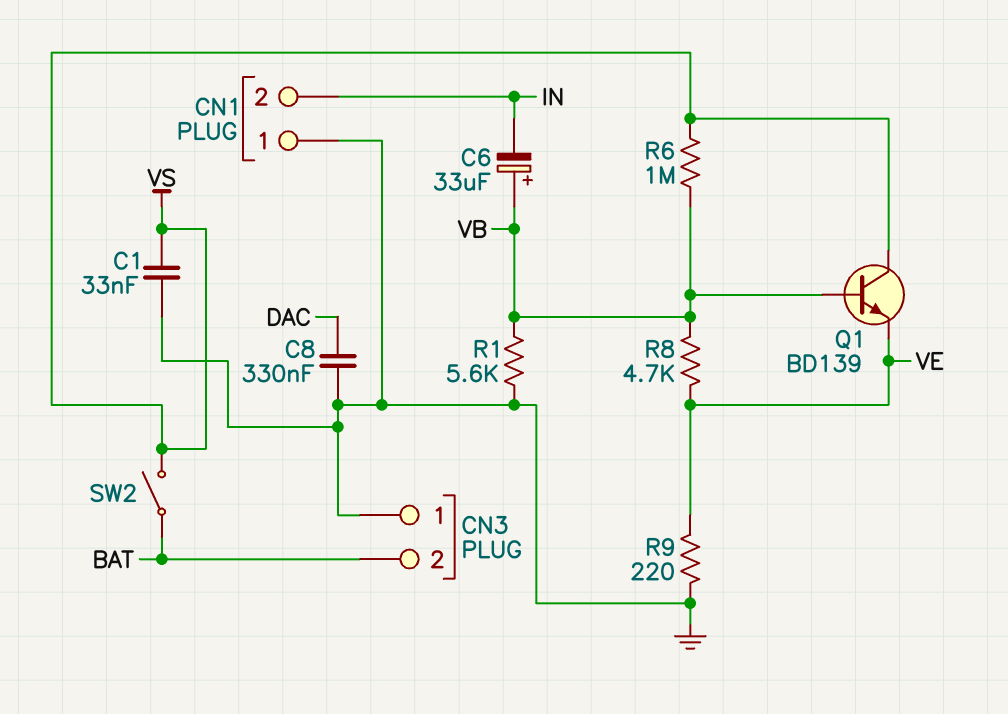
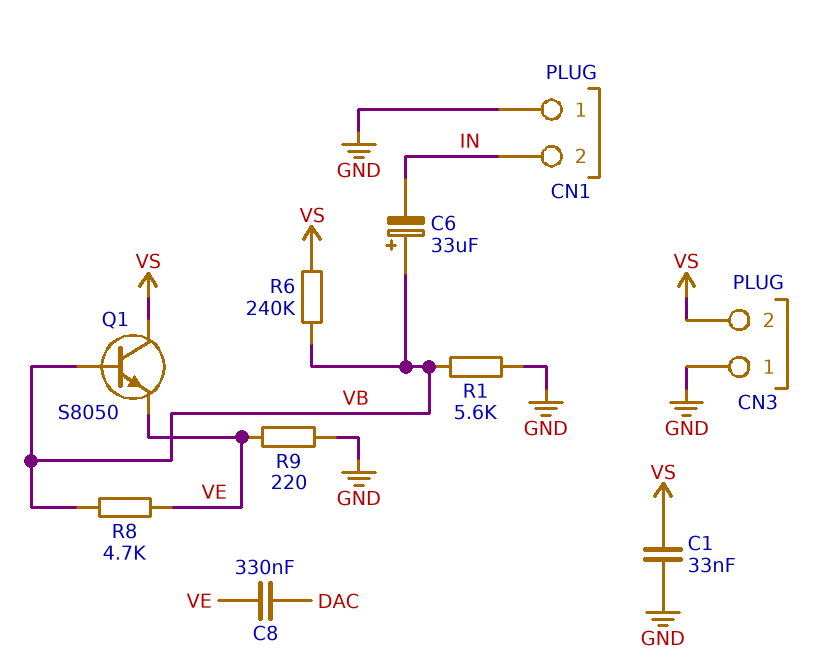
C8: 330nF (DAC, GND) -> 330nF (DAC, VE)
CN3 pin 2: BAT -> VS
Q1: NPN BD139 (B VB, C VS, E VE) -> NPN S8050 (B VB, C VS, E VE)
R6: 1M (VB, VS) -> 240k (VB, VS)
SW2: switch (BAT, VS) -> none

